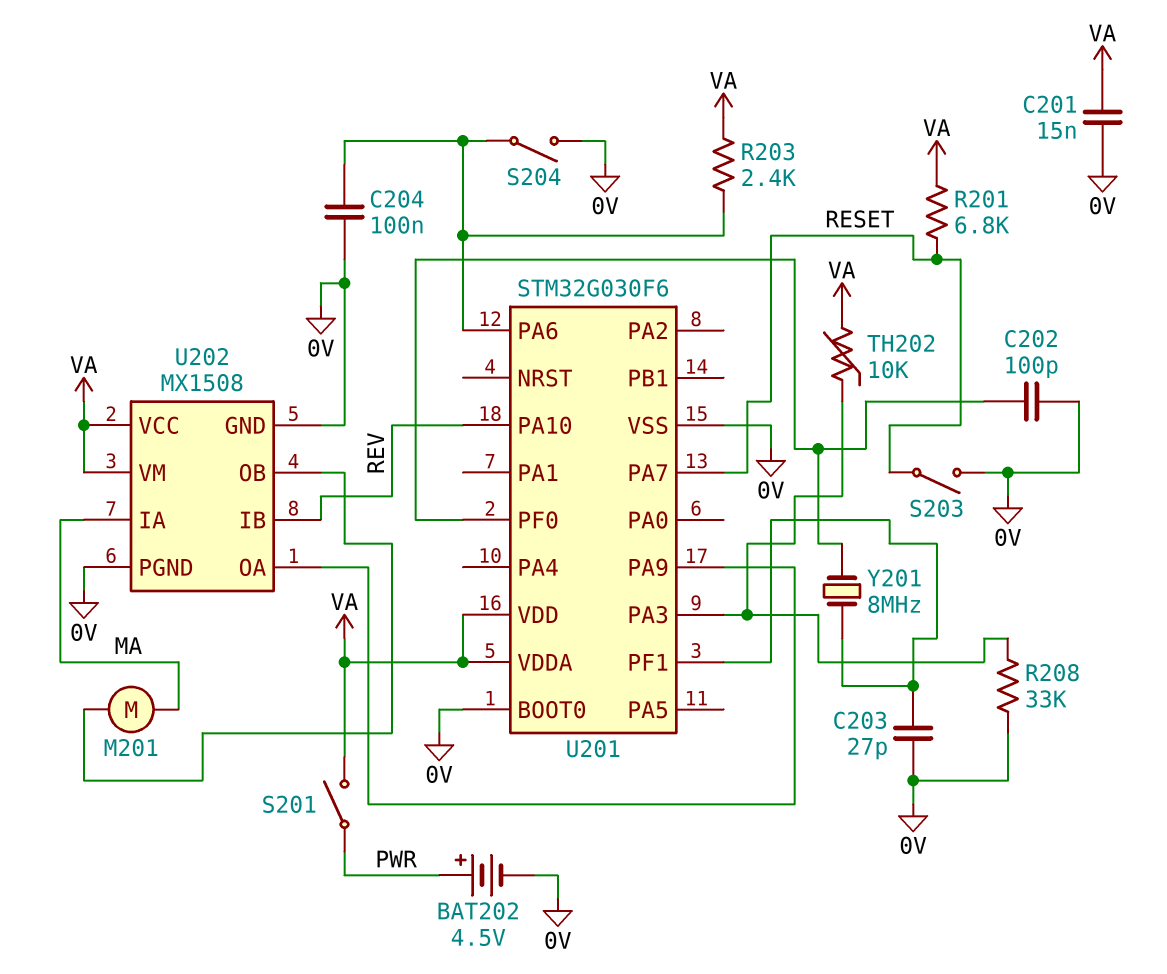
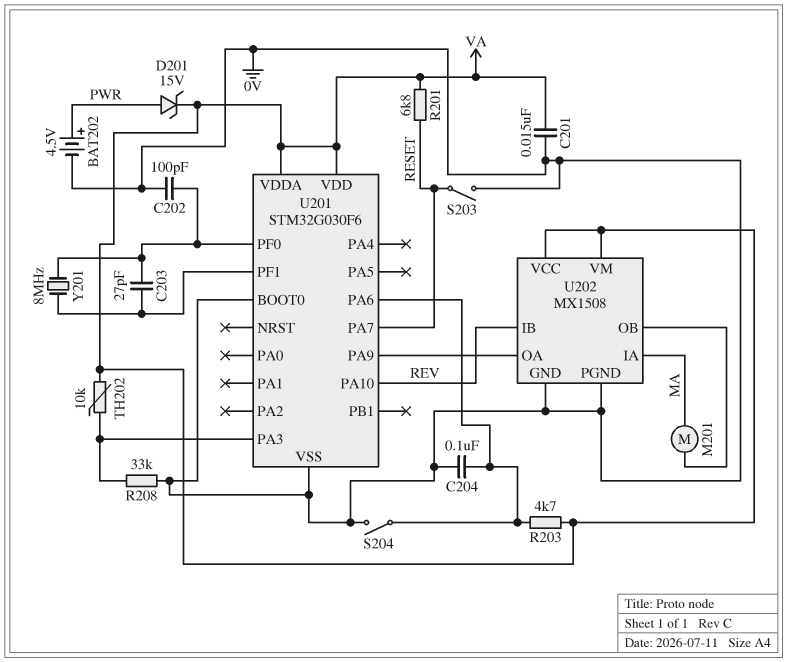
C203: 27pF (0V, U201/PF1) -> 27pF (U201/PF0, U201/PF1)
D201: none -> zener 15V (A PWR, K VA)
R203: 2.4k (U201/PA6, VA) -> 4.7k (U201/PA6, VA)
S201: switch (PWR, VA) -> none

